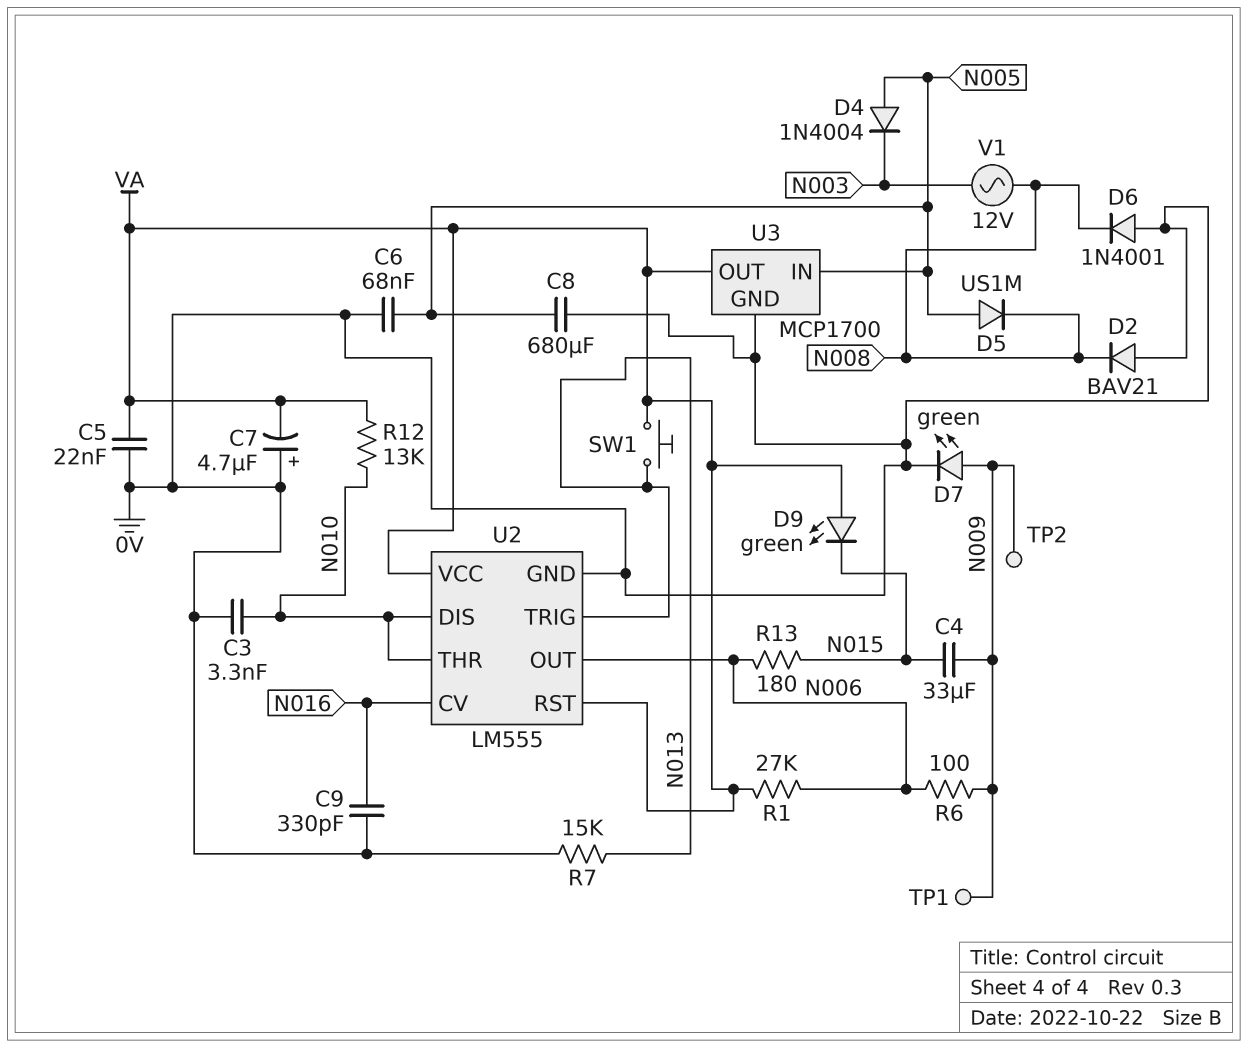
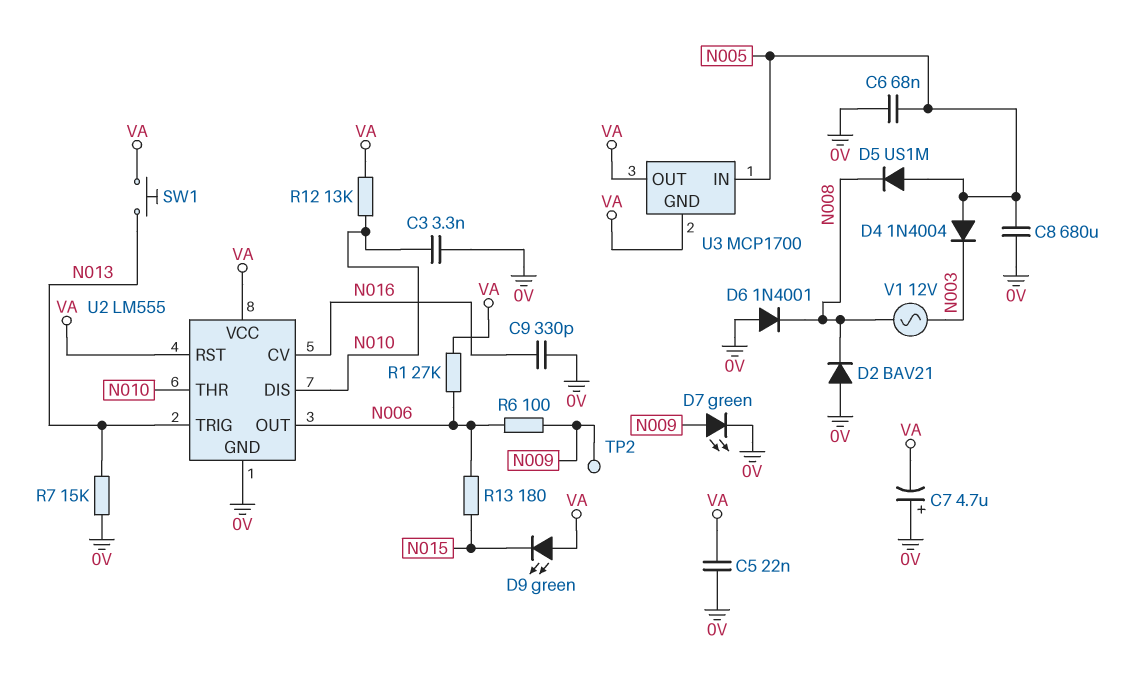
C4: 33uF (N009, N015) -> none
TP1: test point (N009) -> none
U3 pin GND: 0V -> VA

